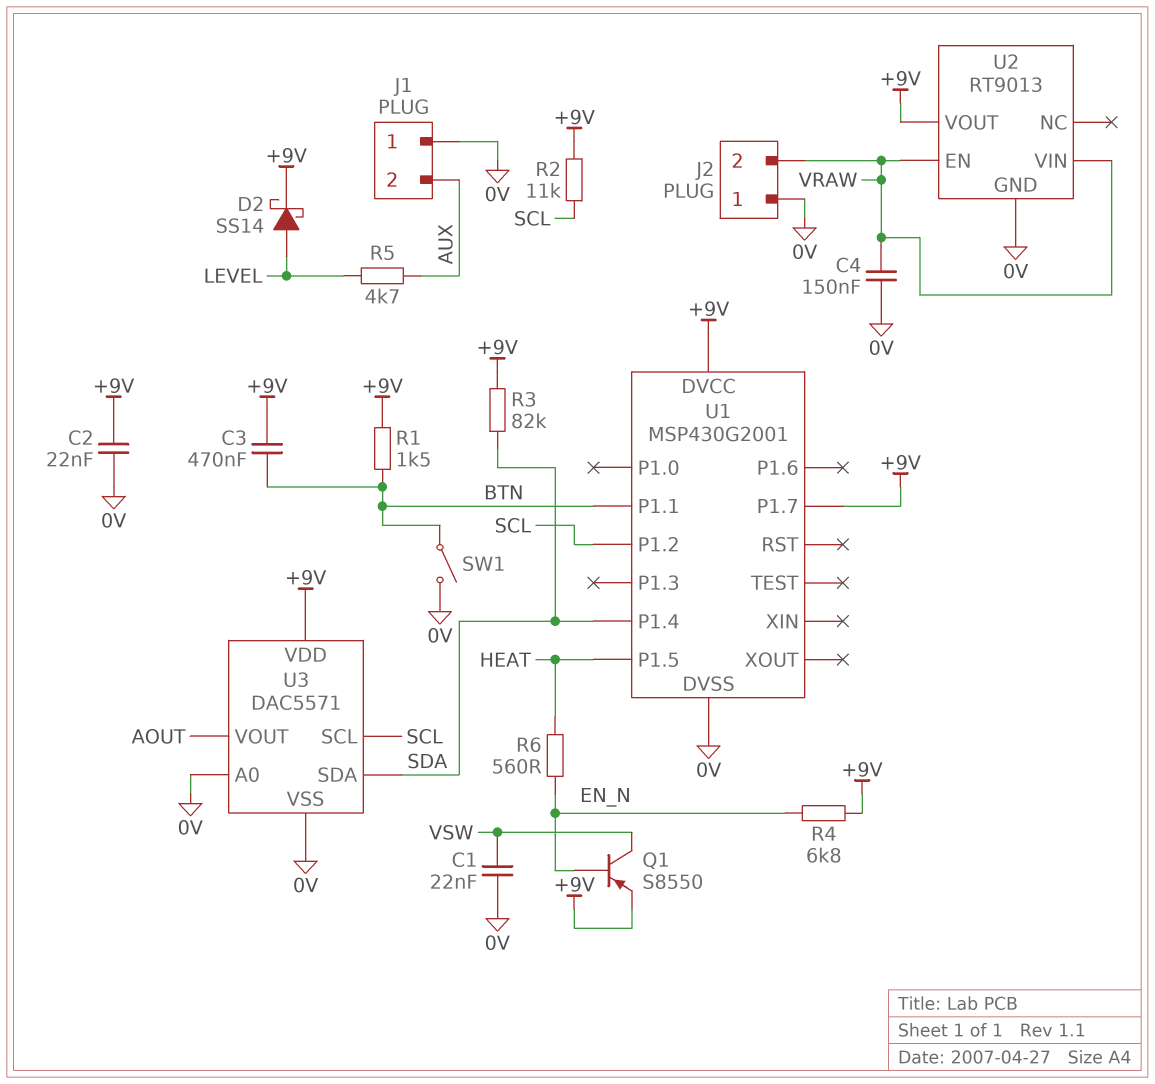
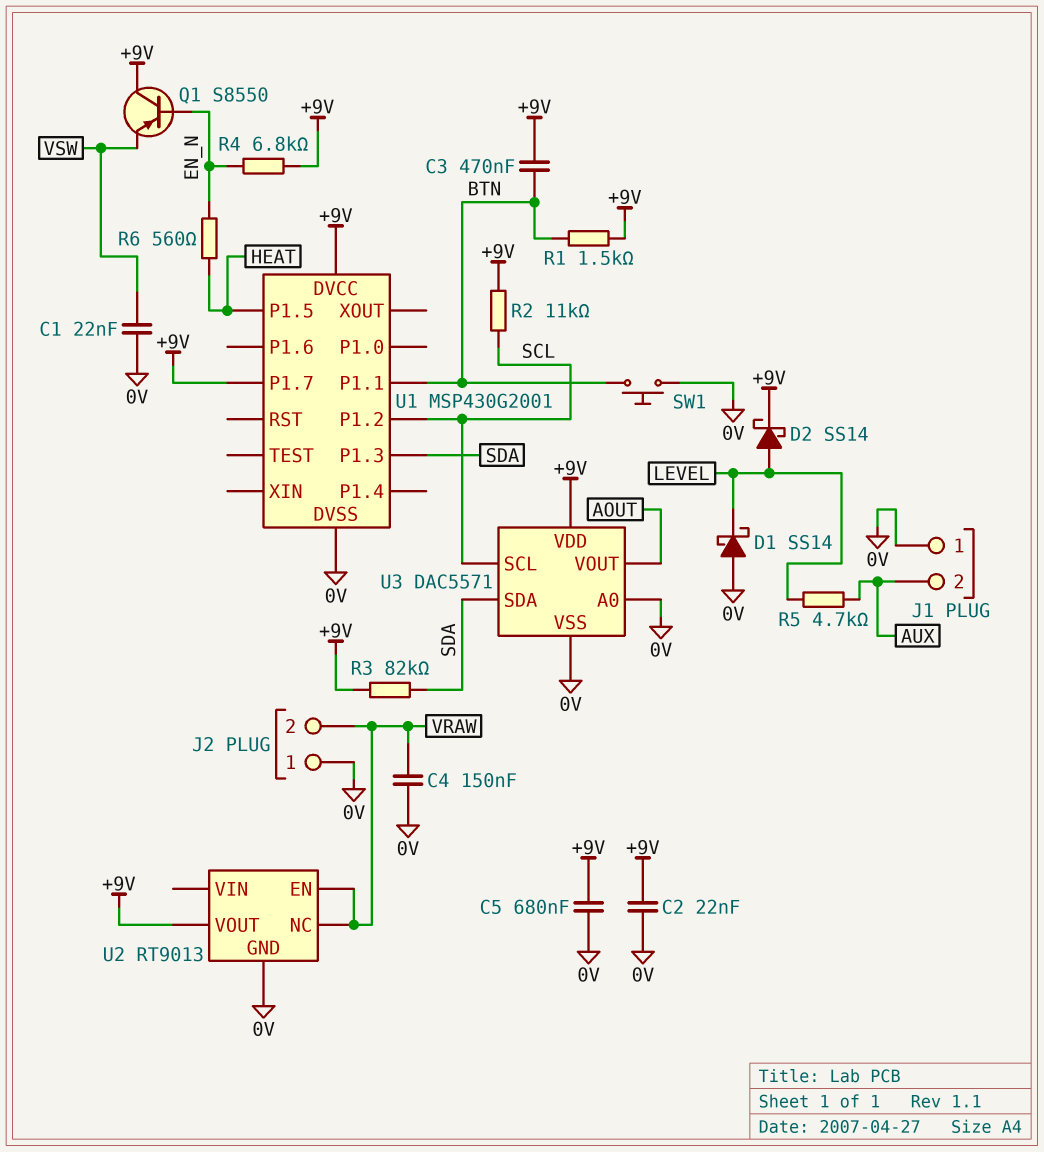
C5: none -> 680nF (+9V, 0V)
D1: none -> schottky SS14 (A 0V, K LEVEL)
Q1: PNP S8550 (B EN_N, C VSW, E +9V) -> PNP S8550 (B EN_N, C +9V, E VSW)
SW1: switch (0V, BTN) -> button (0V, BTN)
U1 pin P1.3: none -> SDA
U1 pin P1.4: SDA -> none
U2 pin NC: none -> VRAW
U2 pin VIN: VRAW -> none

